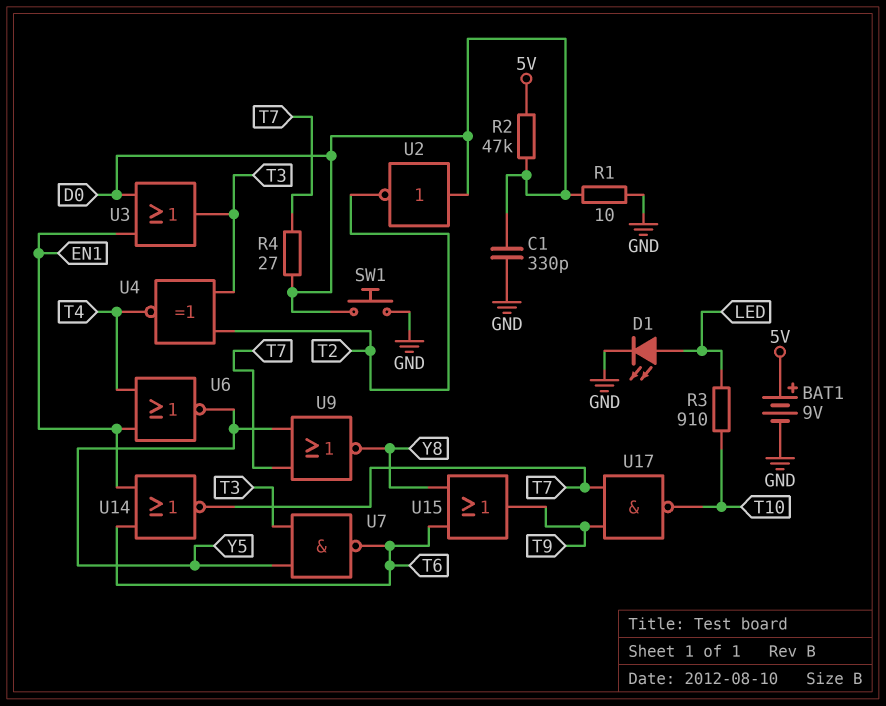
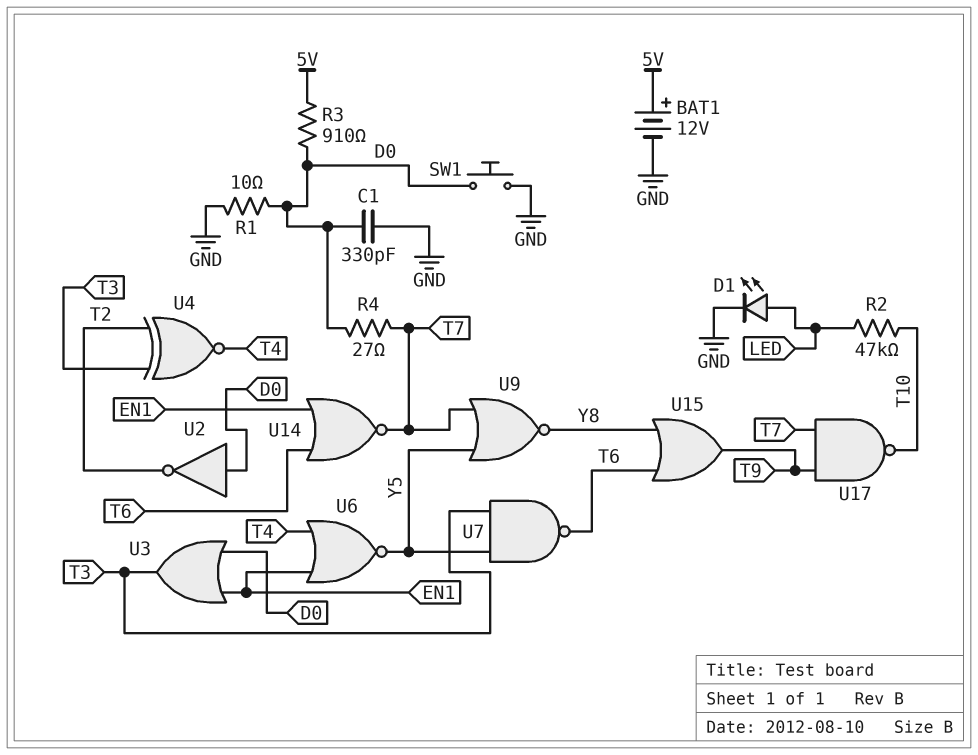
BAT1: 9V (plus 5V, minus GND) -> 12V (plus 5V, minus GND)
R2: 47k (5V, D0) -> 47k (LED, T10)
R3: 910 (LED, T10) -> 910 (5V, D0)

